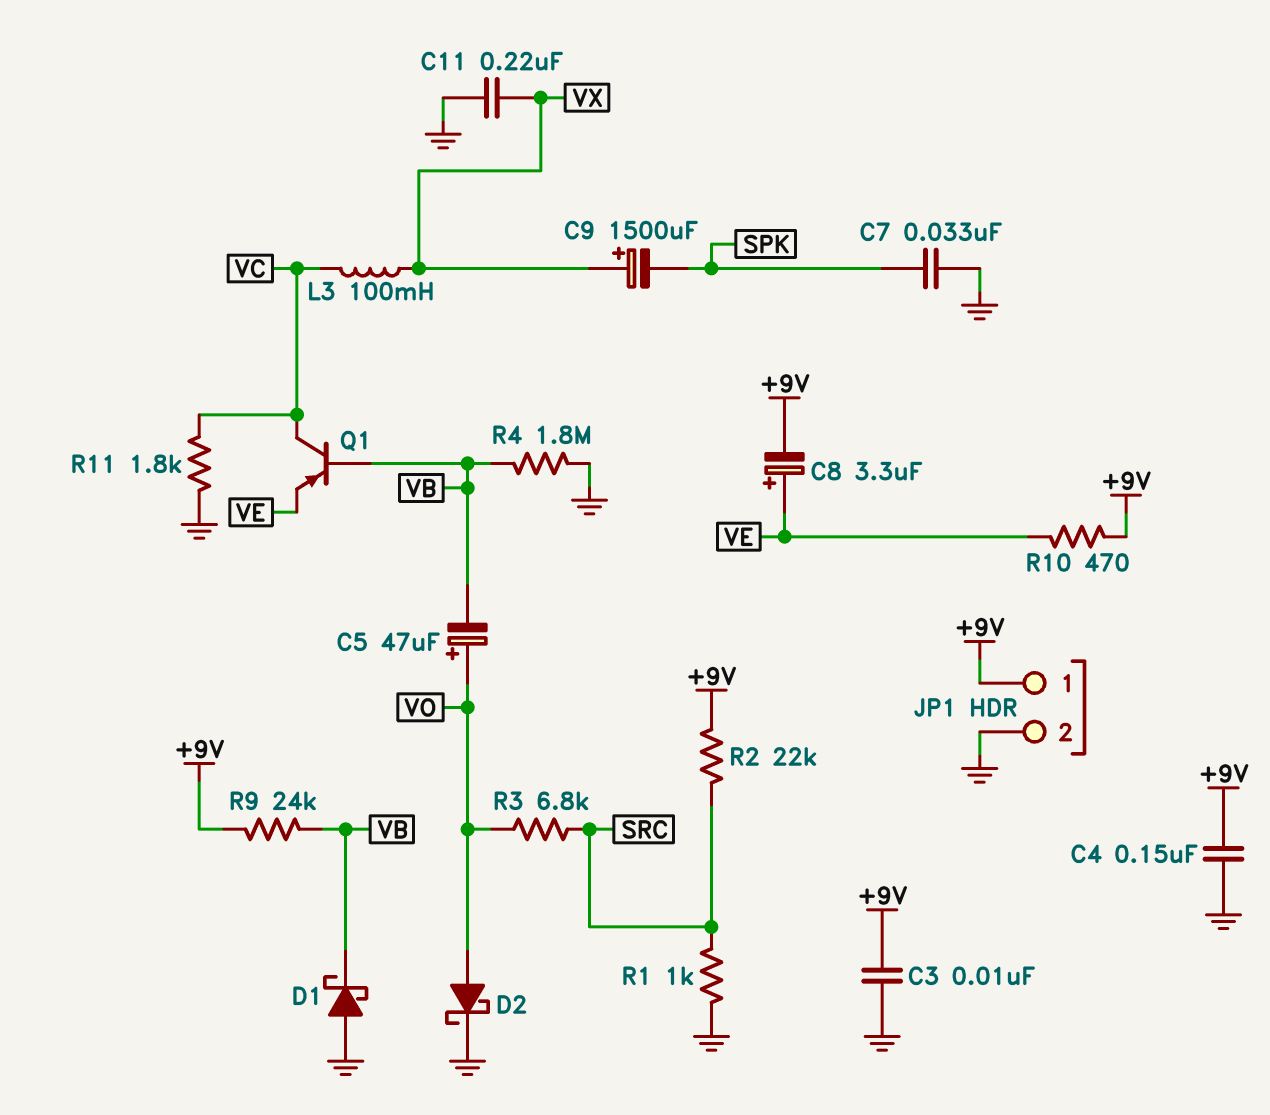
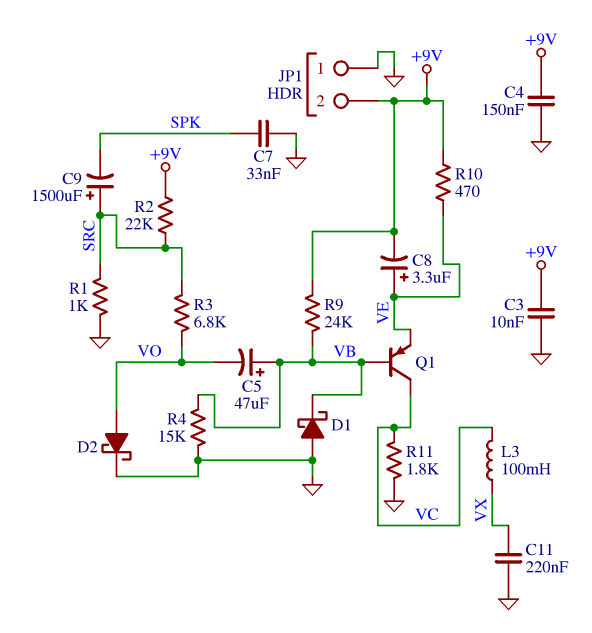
C5: 47uF (plus VO, minus VB) -> 47uF (plus VB, minus VO)
C9: 1500uF (plus VX, minus SPK) -> 1500uF (plus SRC, minus SPK)
JP1 pin 1: +9V -> GND
JP1 pin 2: GND -> +9V
R4: 1.8M (GND, VB) -> 15k (GND, VB)

